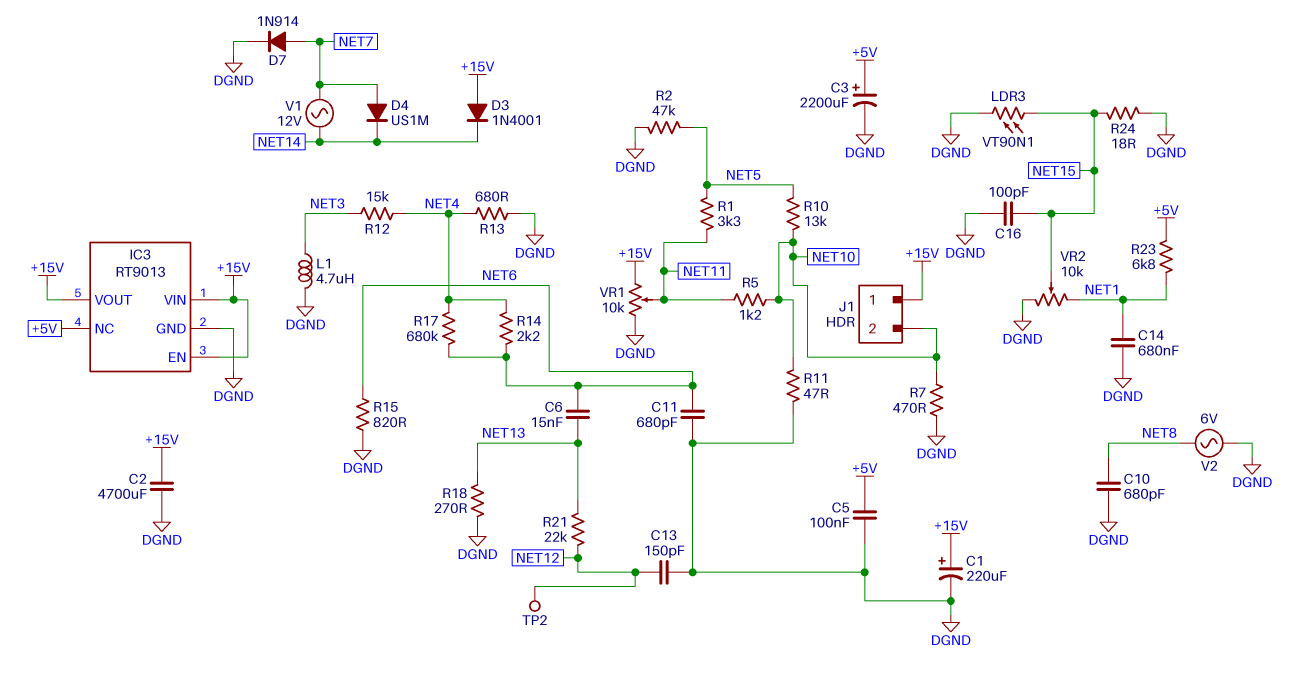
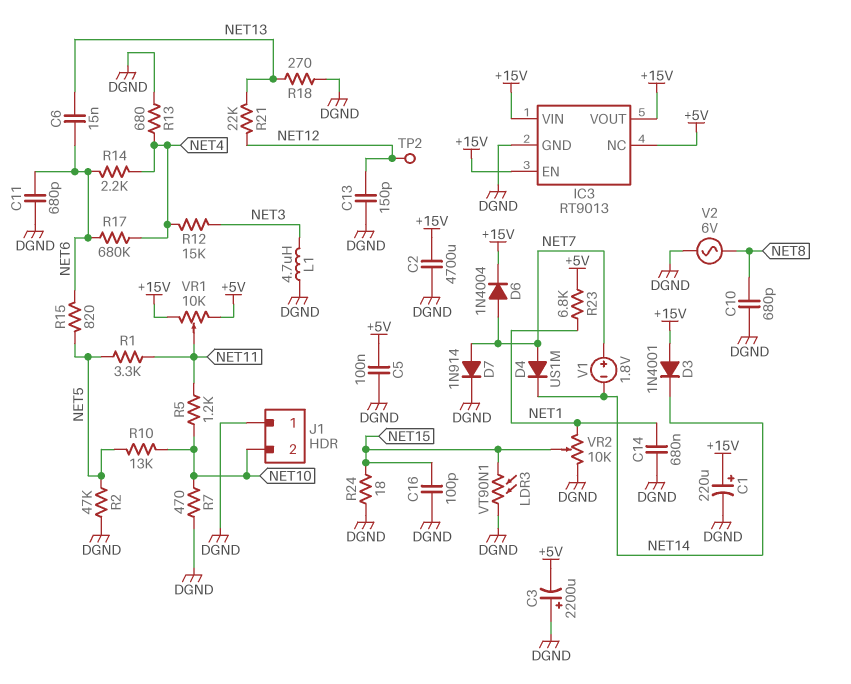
C3: 2200uF (plus +5V, minus DGND) -> 2200uF (plus DGND, minus +5V)
D6: none -> diode 1N4004 (A NET7, K +15V)
J1 pin 1: +15V -> DGND
R11: 47 (DGND, NET10) -> none
R15: 820 (DGND, NET6) -> 820 (NET5, NET6)
V1: AC 12V (NET7, NET14) -> 1.8V (plus NET7, minus NET14)
VR1: 10k (+15V, DGND, wiper NET11) -> 10k (+5V, +15V, wiper NET11)

